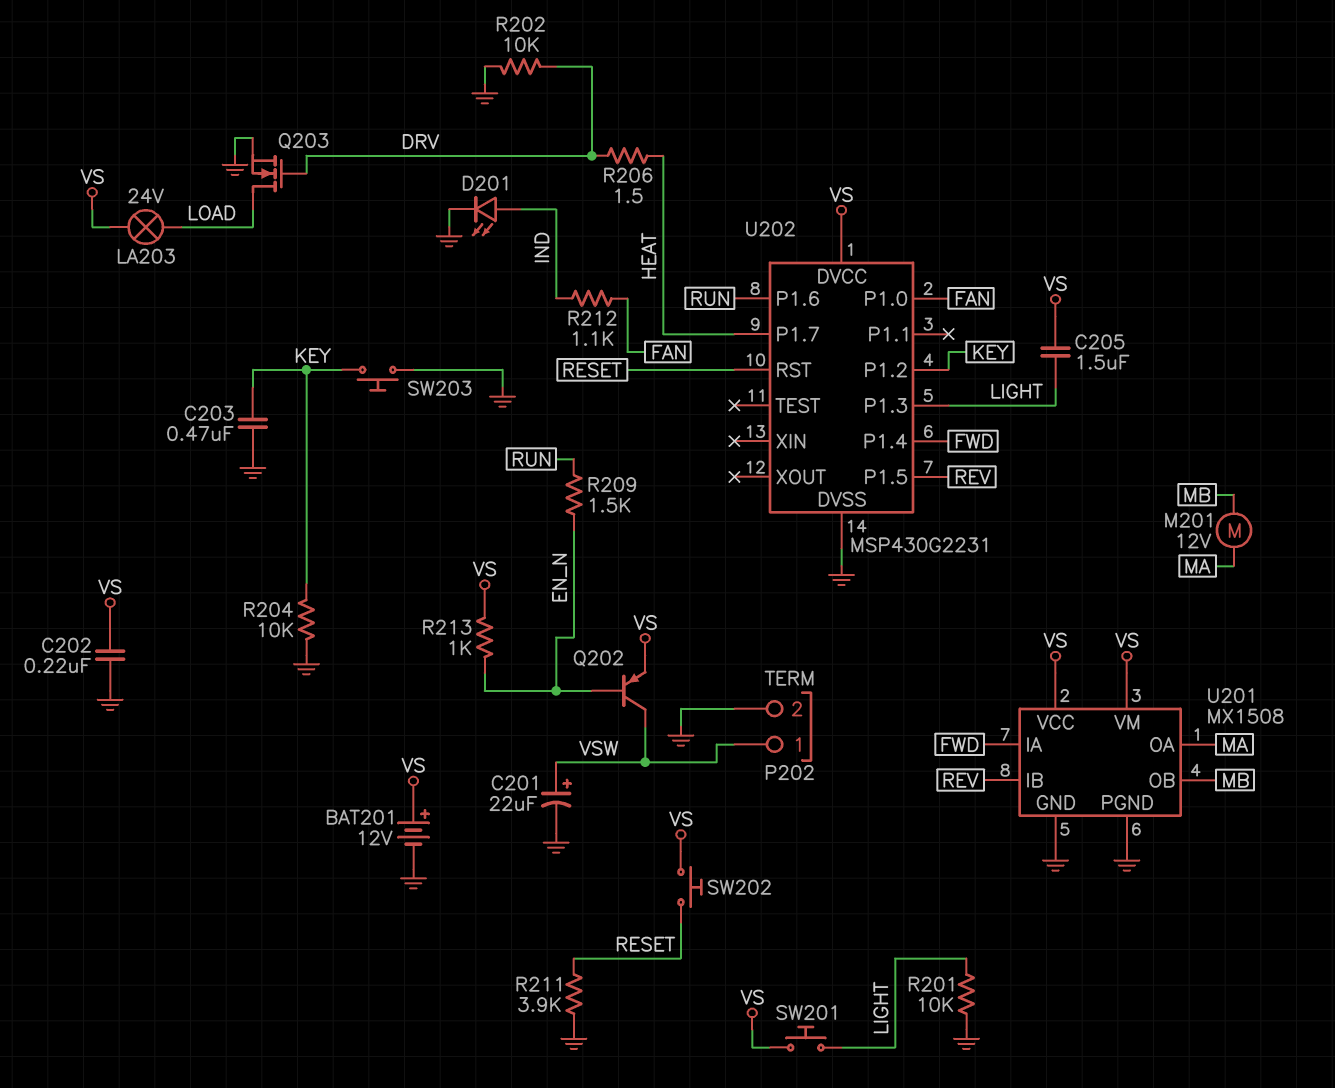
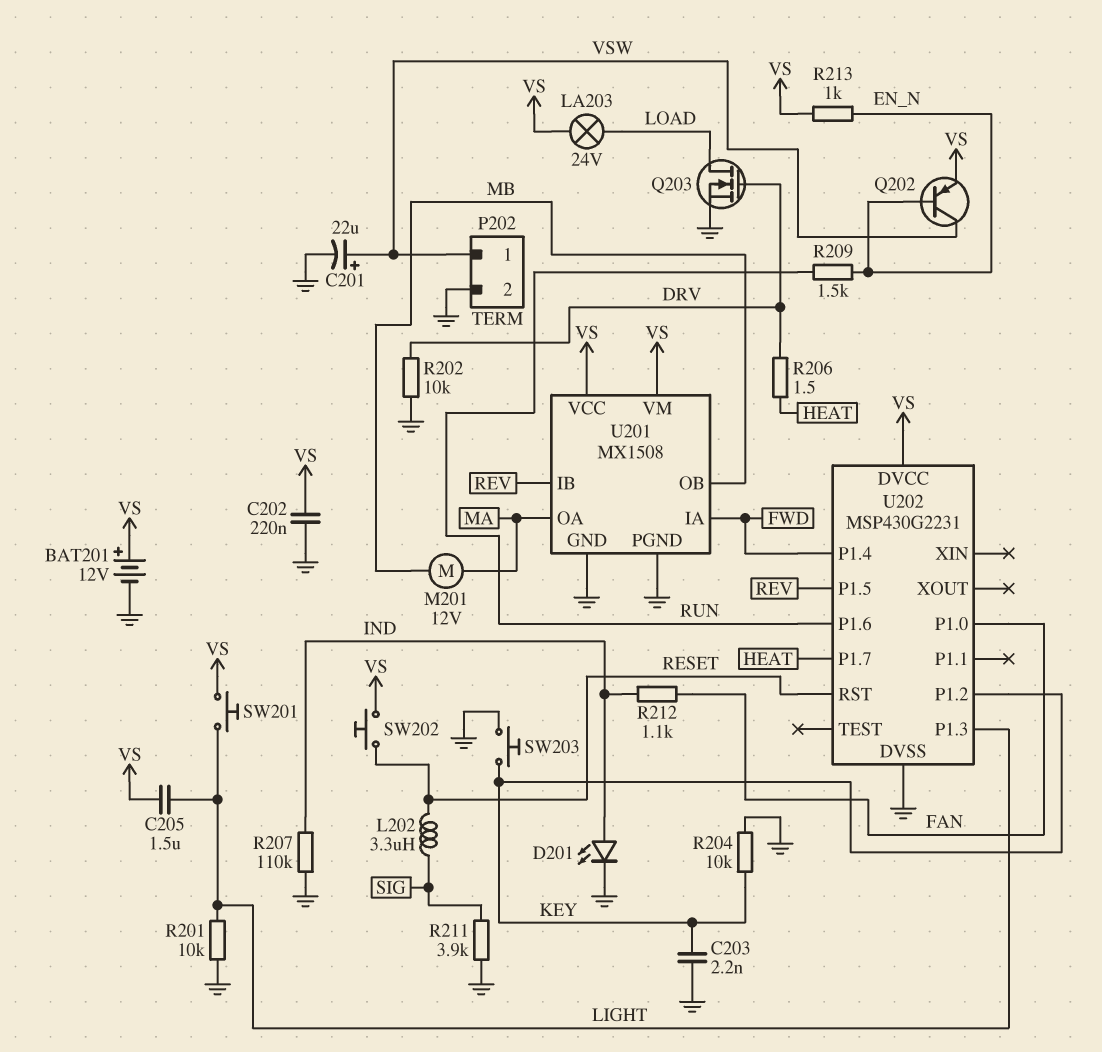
C203: 470nF (GND, KEY) -> 2.2nF (GND, KEY)
L202: none -> 3.3uH (RESET, SIG)
R207: none -> 110k (GND, IND)
R211: 3.9k (GND, RESET) -> 3.9k (GND, SIG)

